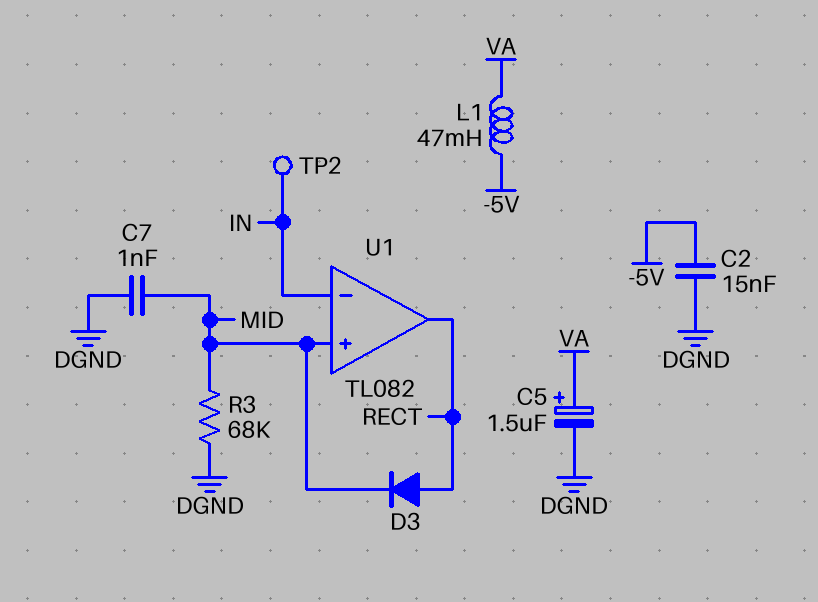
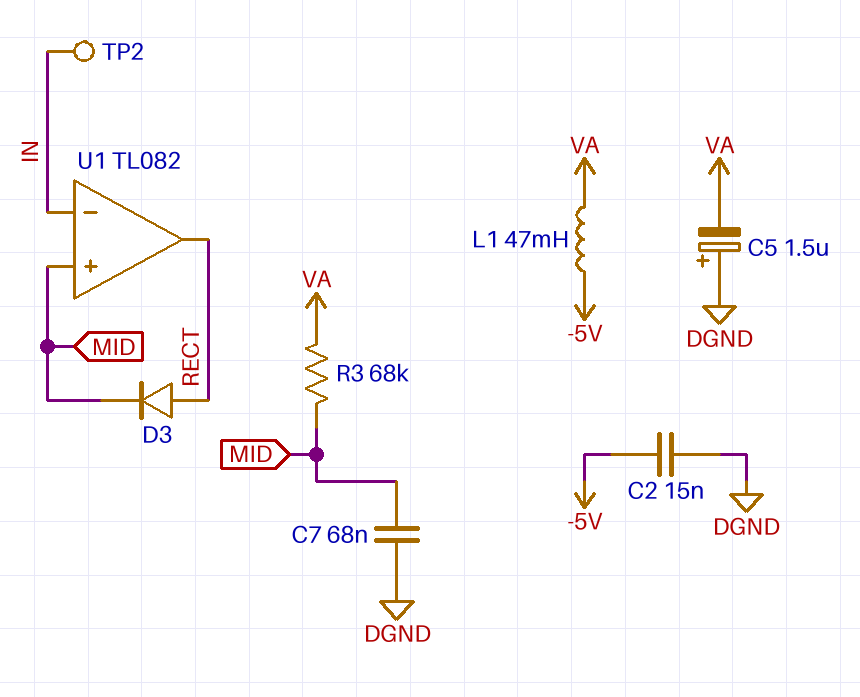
C5: 1.5uF (plus VA, minus DGND) -> 1.5uF (plus DGND, minus VA)
C7: 1nF (DGND, MID) -> 68nF (DGND, MID)
R3: 68k (DGND, MID) -> 68k (MID, VA)

